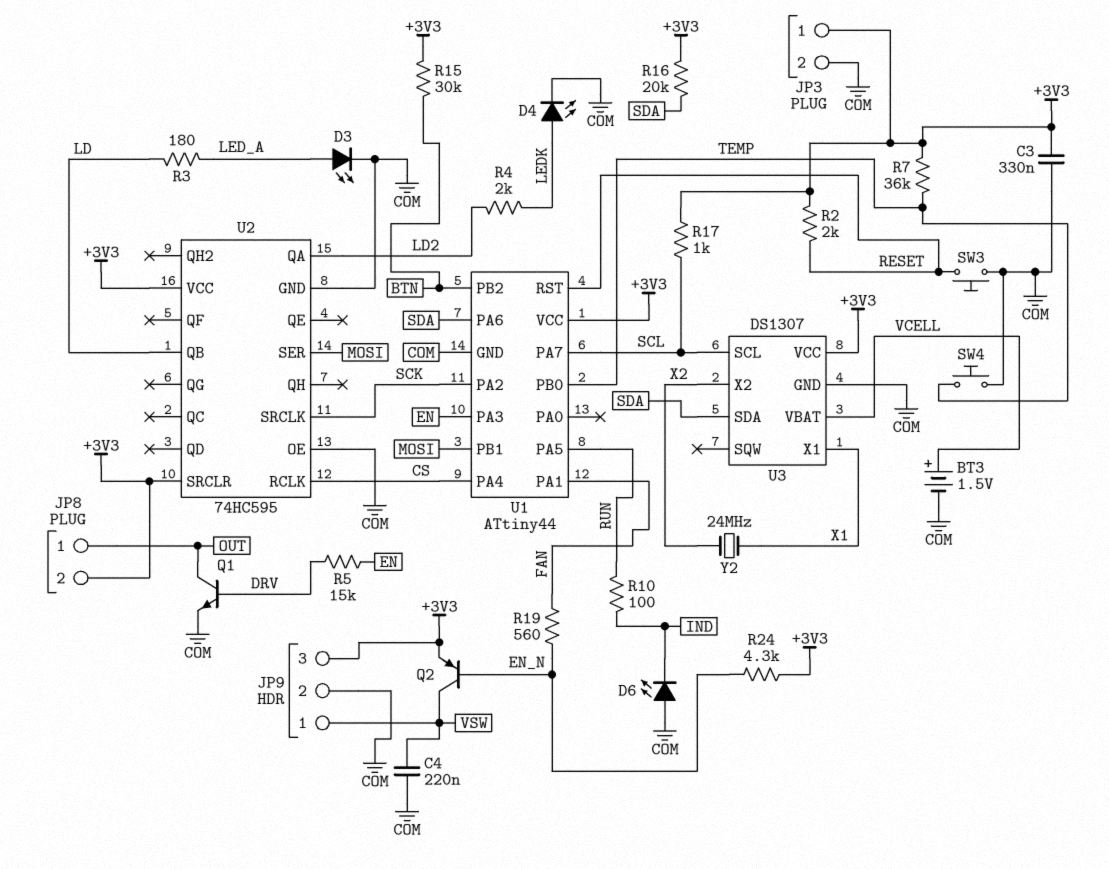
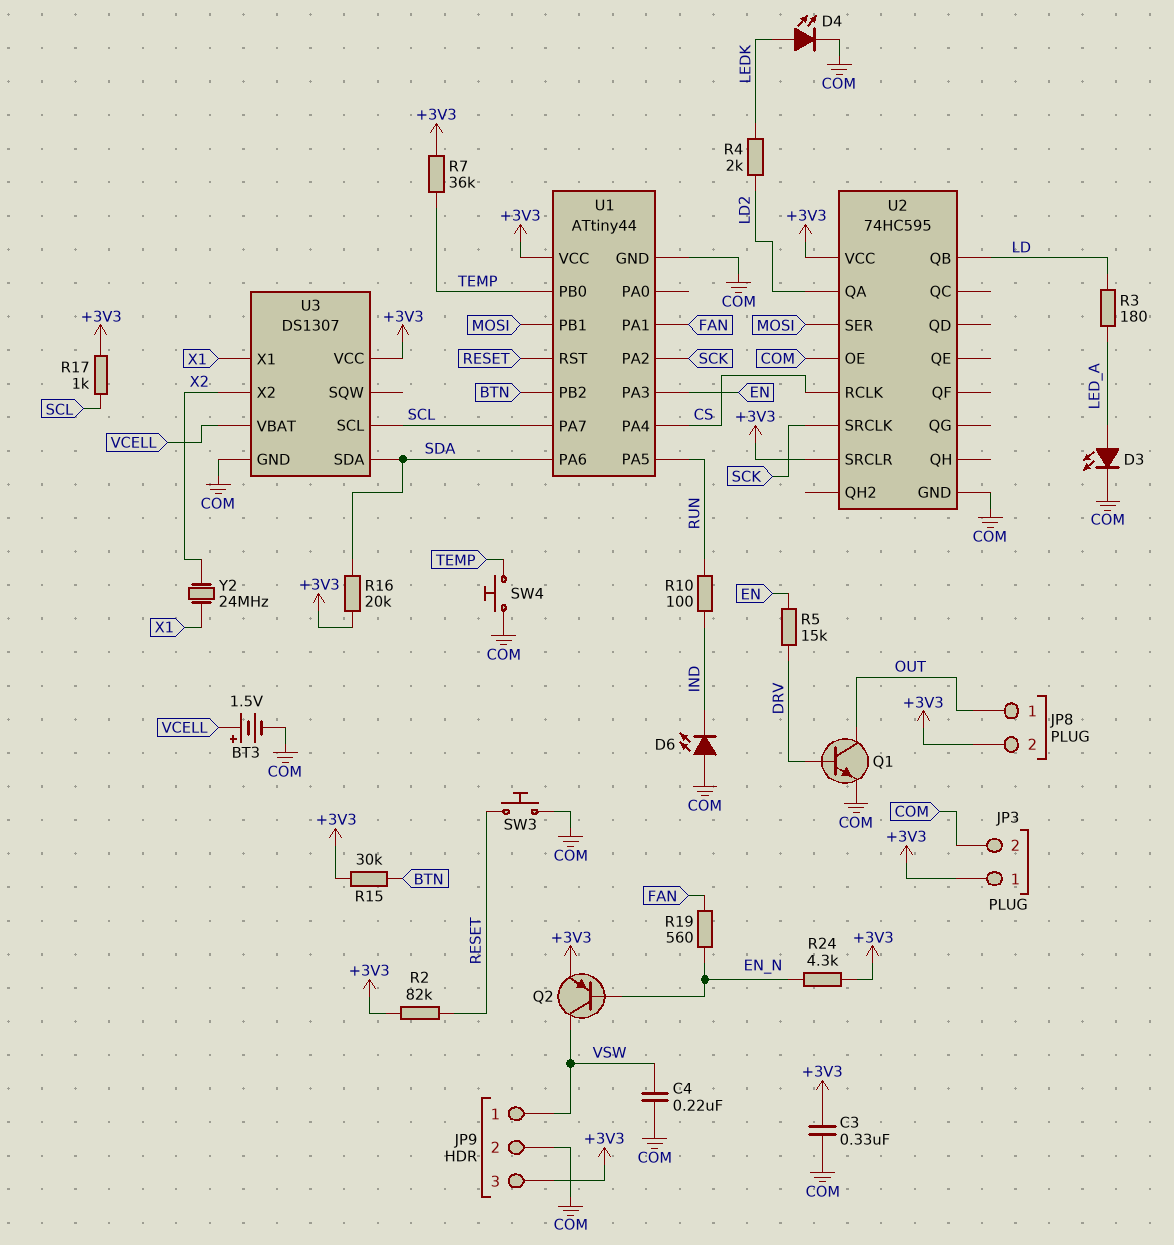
R2: 2k (+3V3, RESET) -> 82k (+3V3, RESET)

